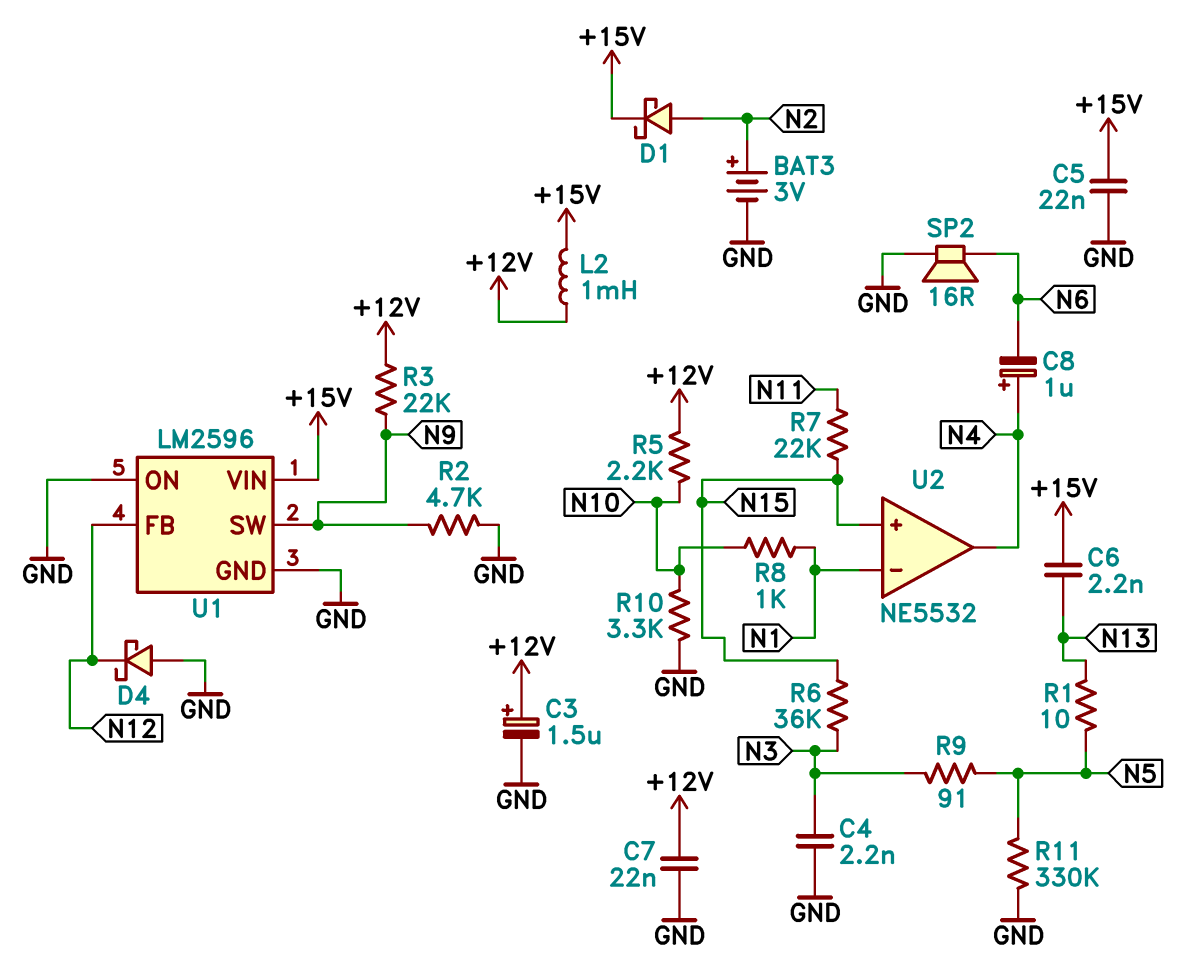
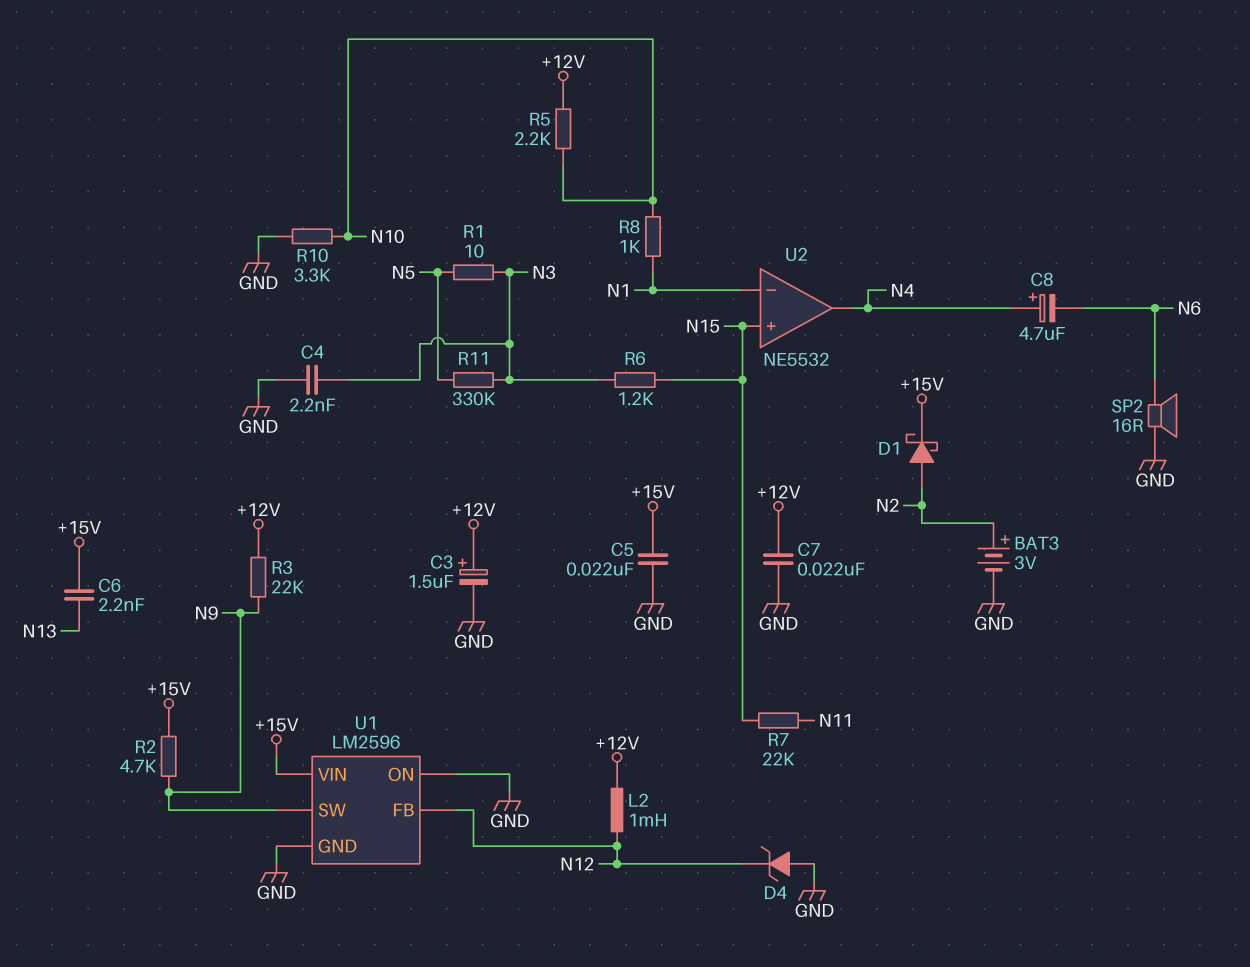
C8: 1uF (plus N4, minus N6) -> 4.7uF (plus N4, minus N6)
D4: schottky (A GND, K N12) -> zener (A GND, K N12)
L2: 1mH (+12V, +15V) -> 1mH (+12V, N12)
R1: 10 (N5, N13) -> 10 (N3, N5)
R2: 4.7k (GND, N9) -> 4.7k (+15V, N9)
R6: 36k (N3, N15) -> 1.2k (N3, N15)
R9: 91 (N3, N5) -> none
R11: 330k (GND, N5) -> 330k (N3, N5)

